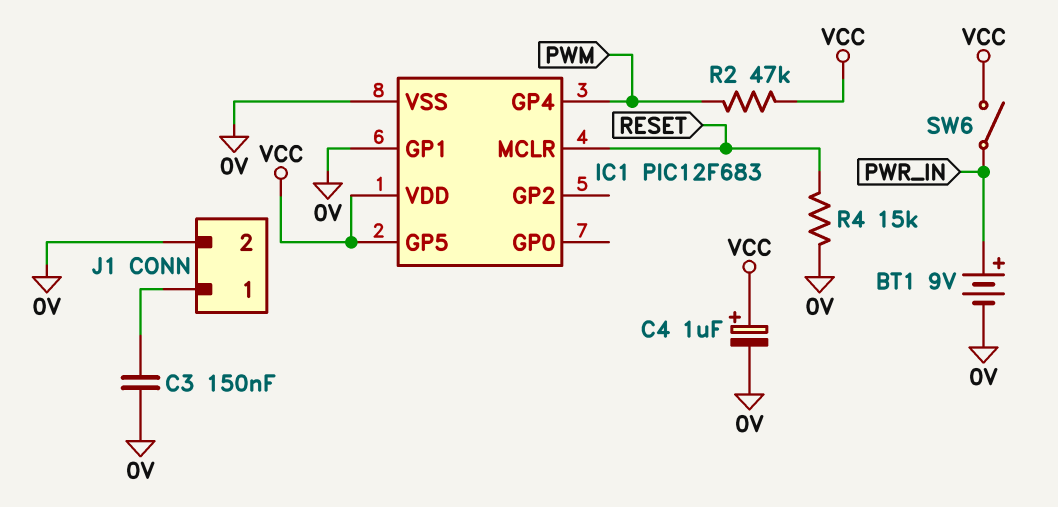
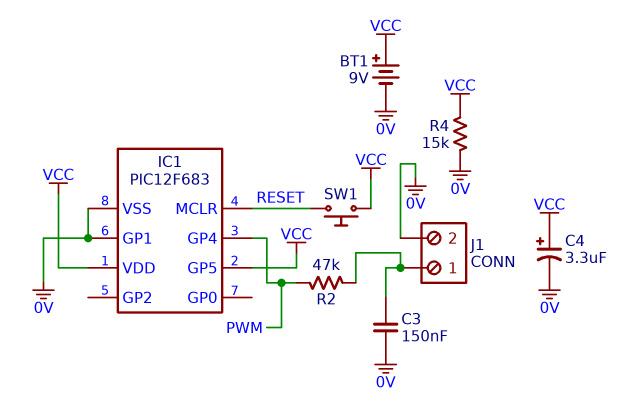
BT1: 9V (plus PWR_IN, minus 0V) -> 9V (plus VCC, minus 0V)
C4: 1uF (plus VCC, minus 0V) -> 3.3uF (plus VCC, minus 0V)
R2: 47k (PWM, VCC) -> 47k (J1/1, PWM)
R4: 15k (0V, RESET) -> 15k (0V, VCC)
SW1: none -> button (RESET, VCC)
SW6: switch (PWR_IN, VCC) -> none

